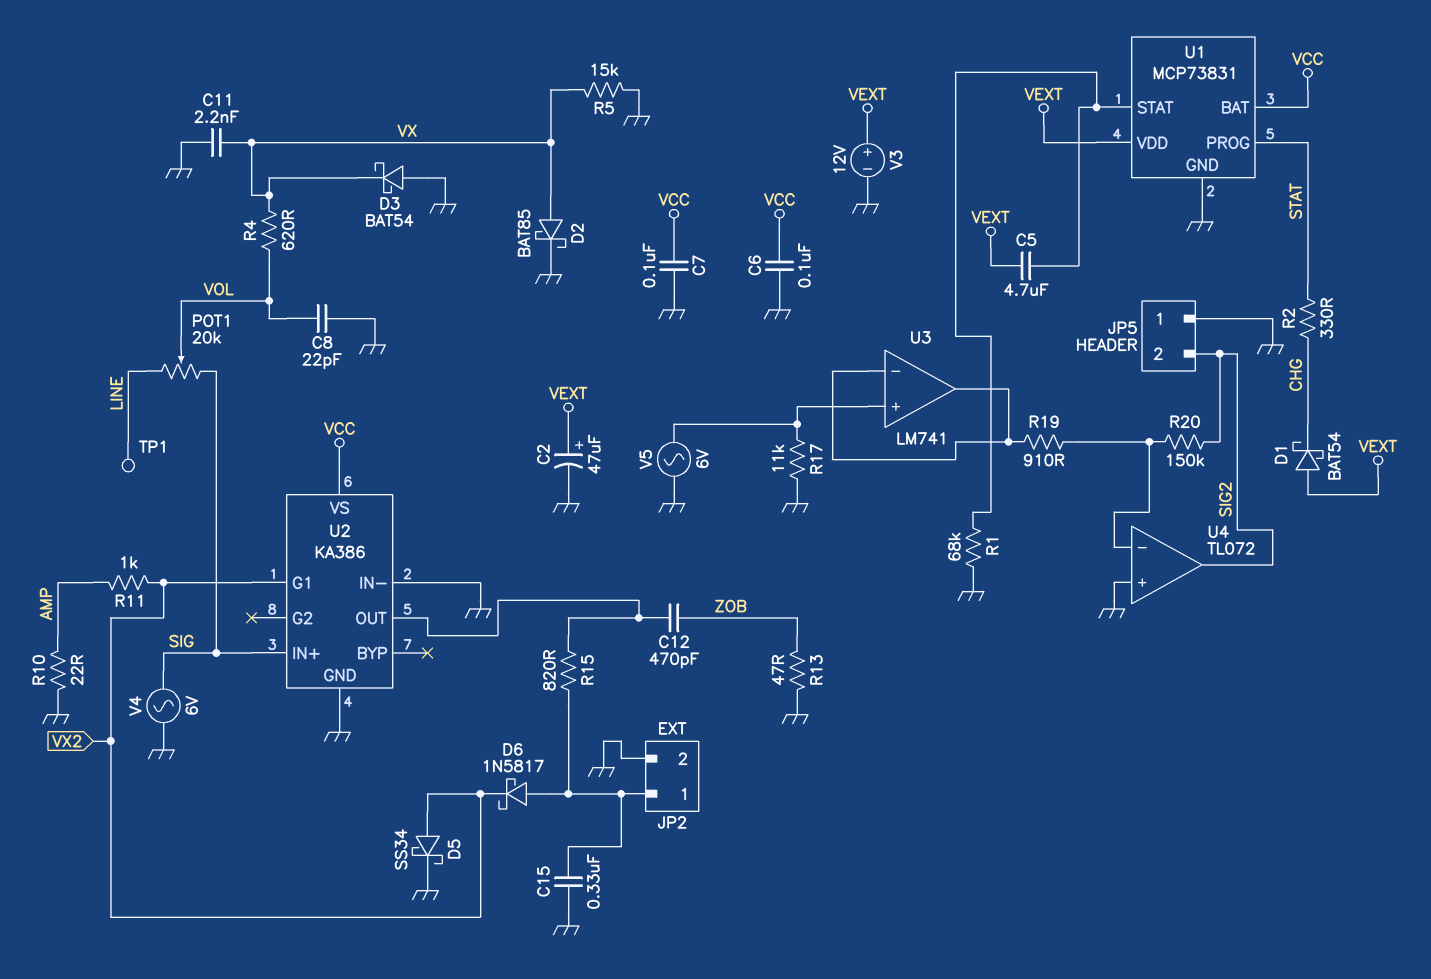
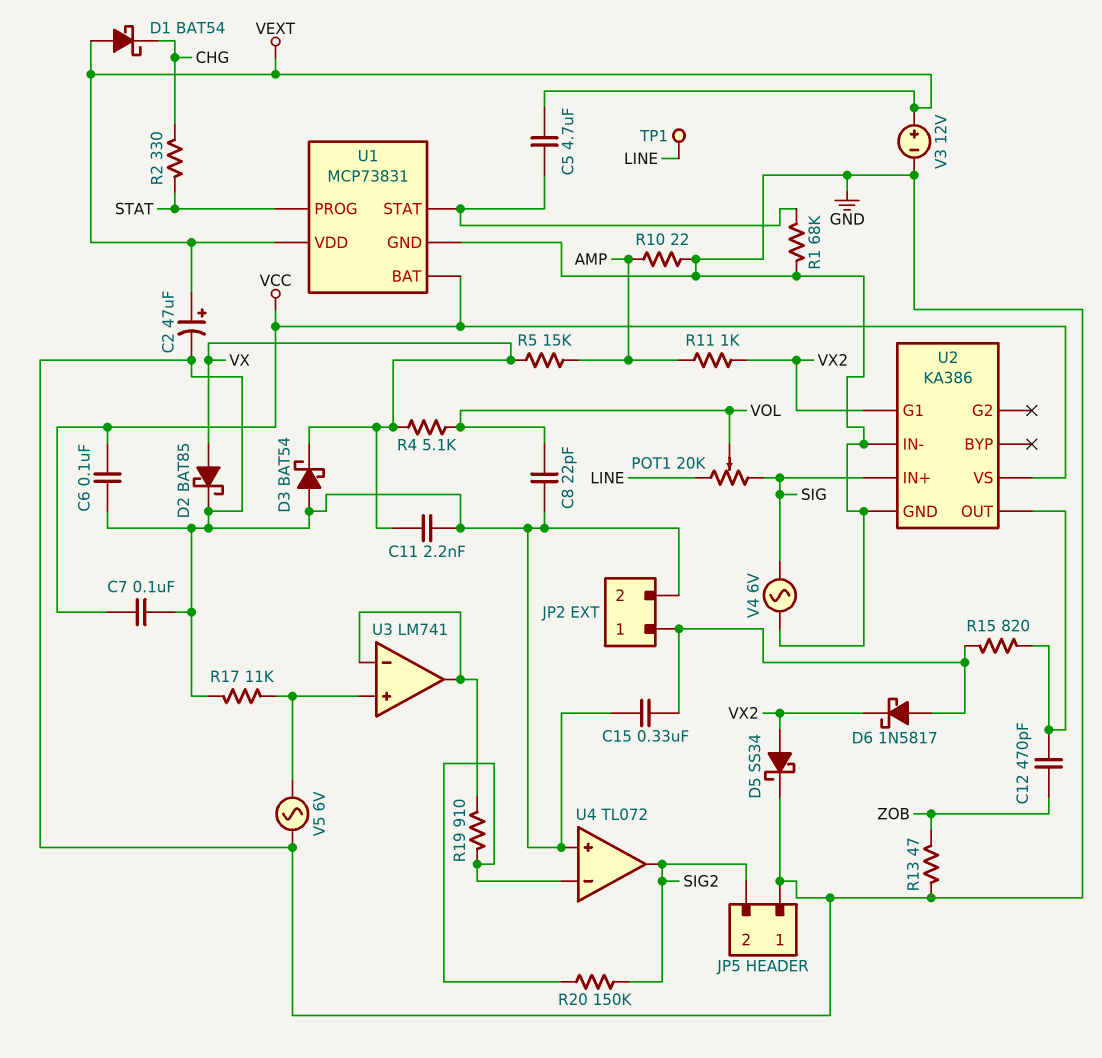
R4: 620 (VOL, VX) -> 5.1k (VOL, VX)
R5: 15k (GND, VX) -> 15k (AMP, VX)

